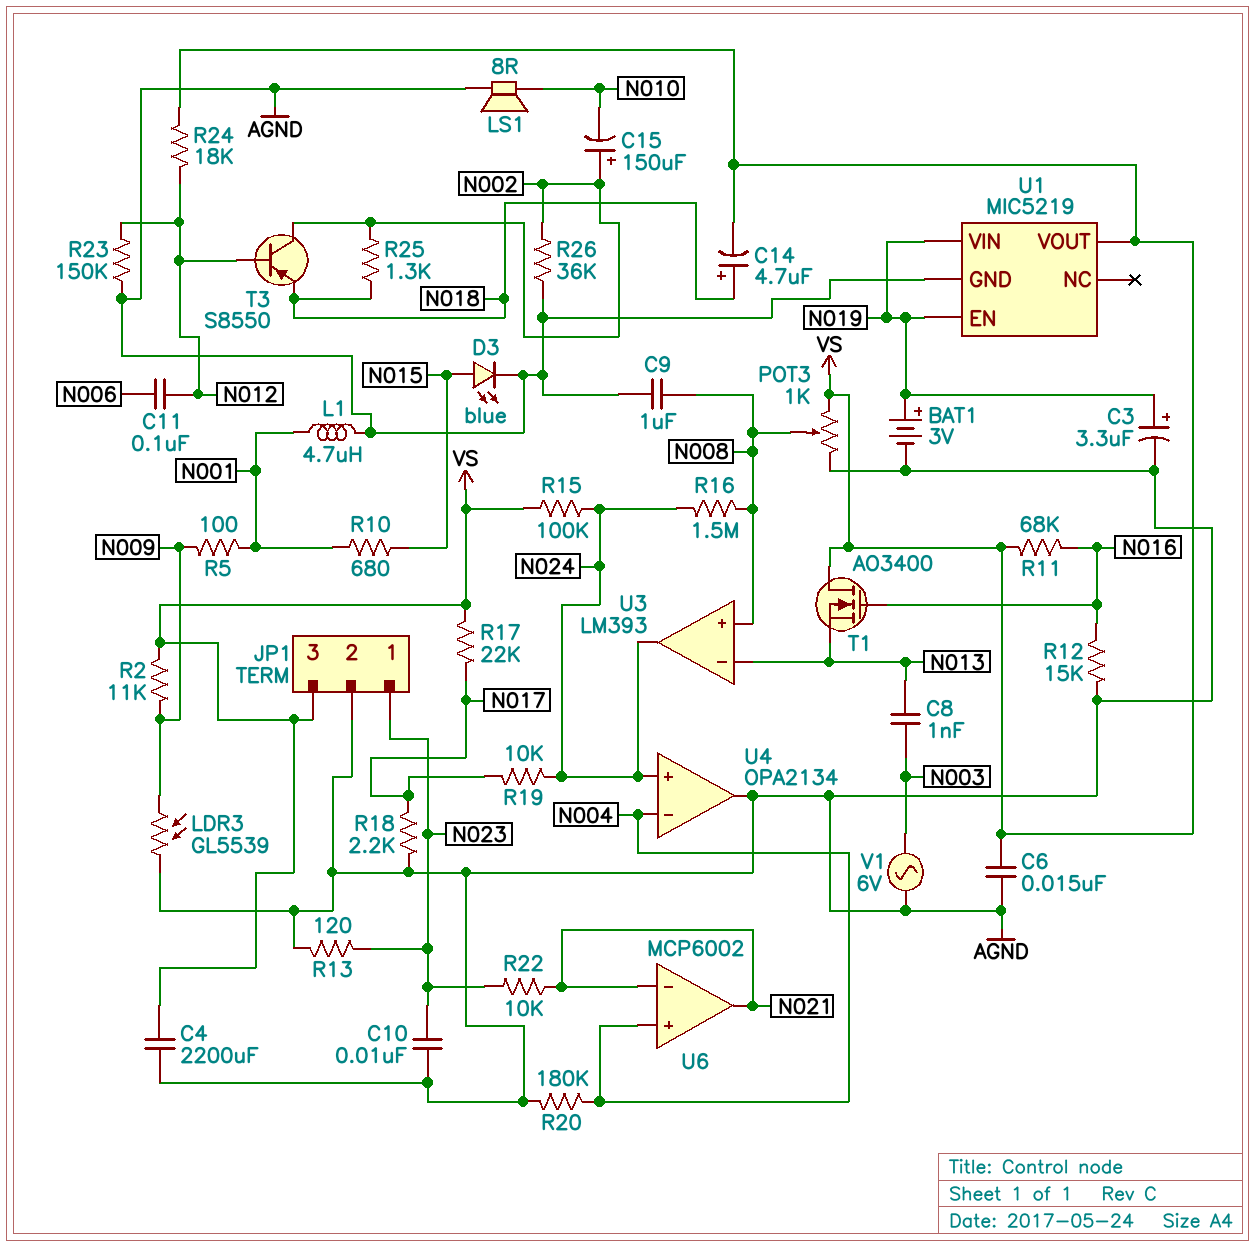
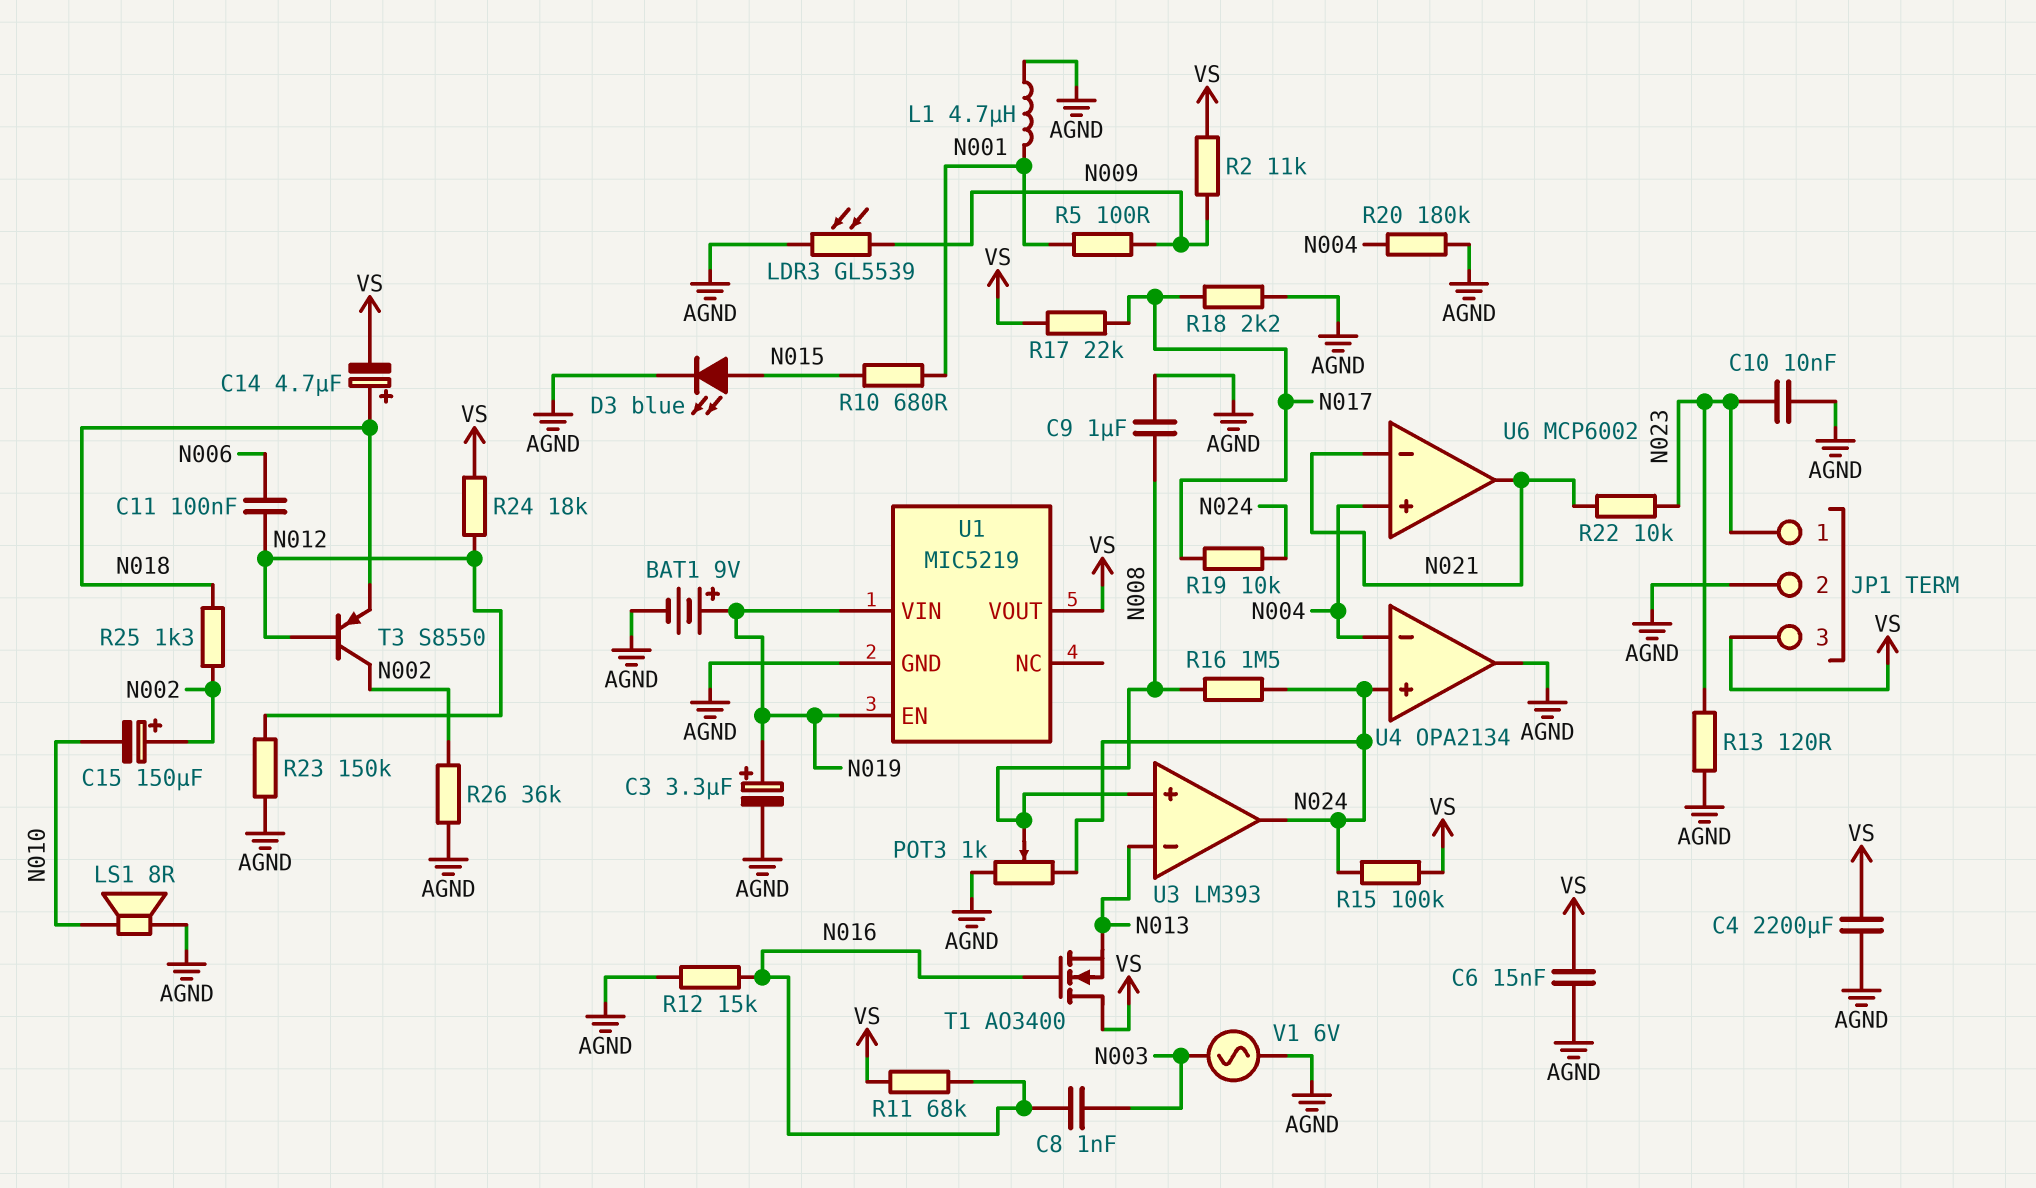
BAT1: 3V (plus N019, minus AGND) -> 9V (plus N019, minus AGND)
C8: 1nF (N003, N013) -> 1nF (N003, N016)
POT3: 1k (AGND, VS, wiper N008) -> 1k (AGND, N024, wiper N008)

